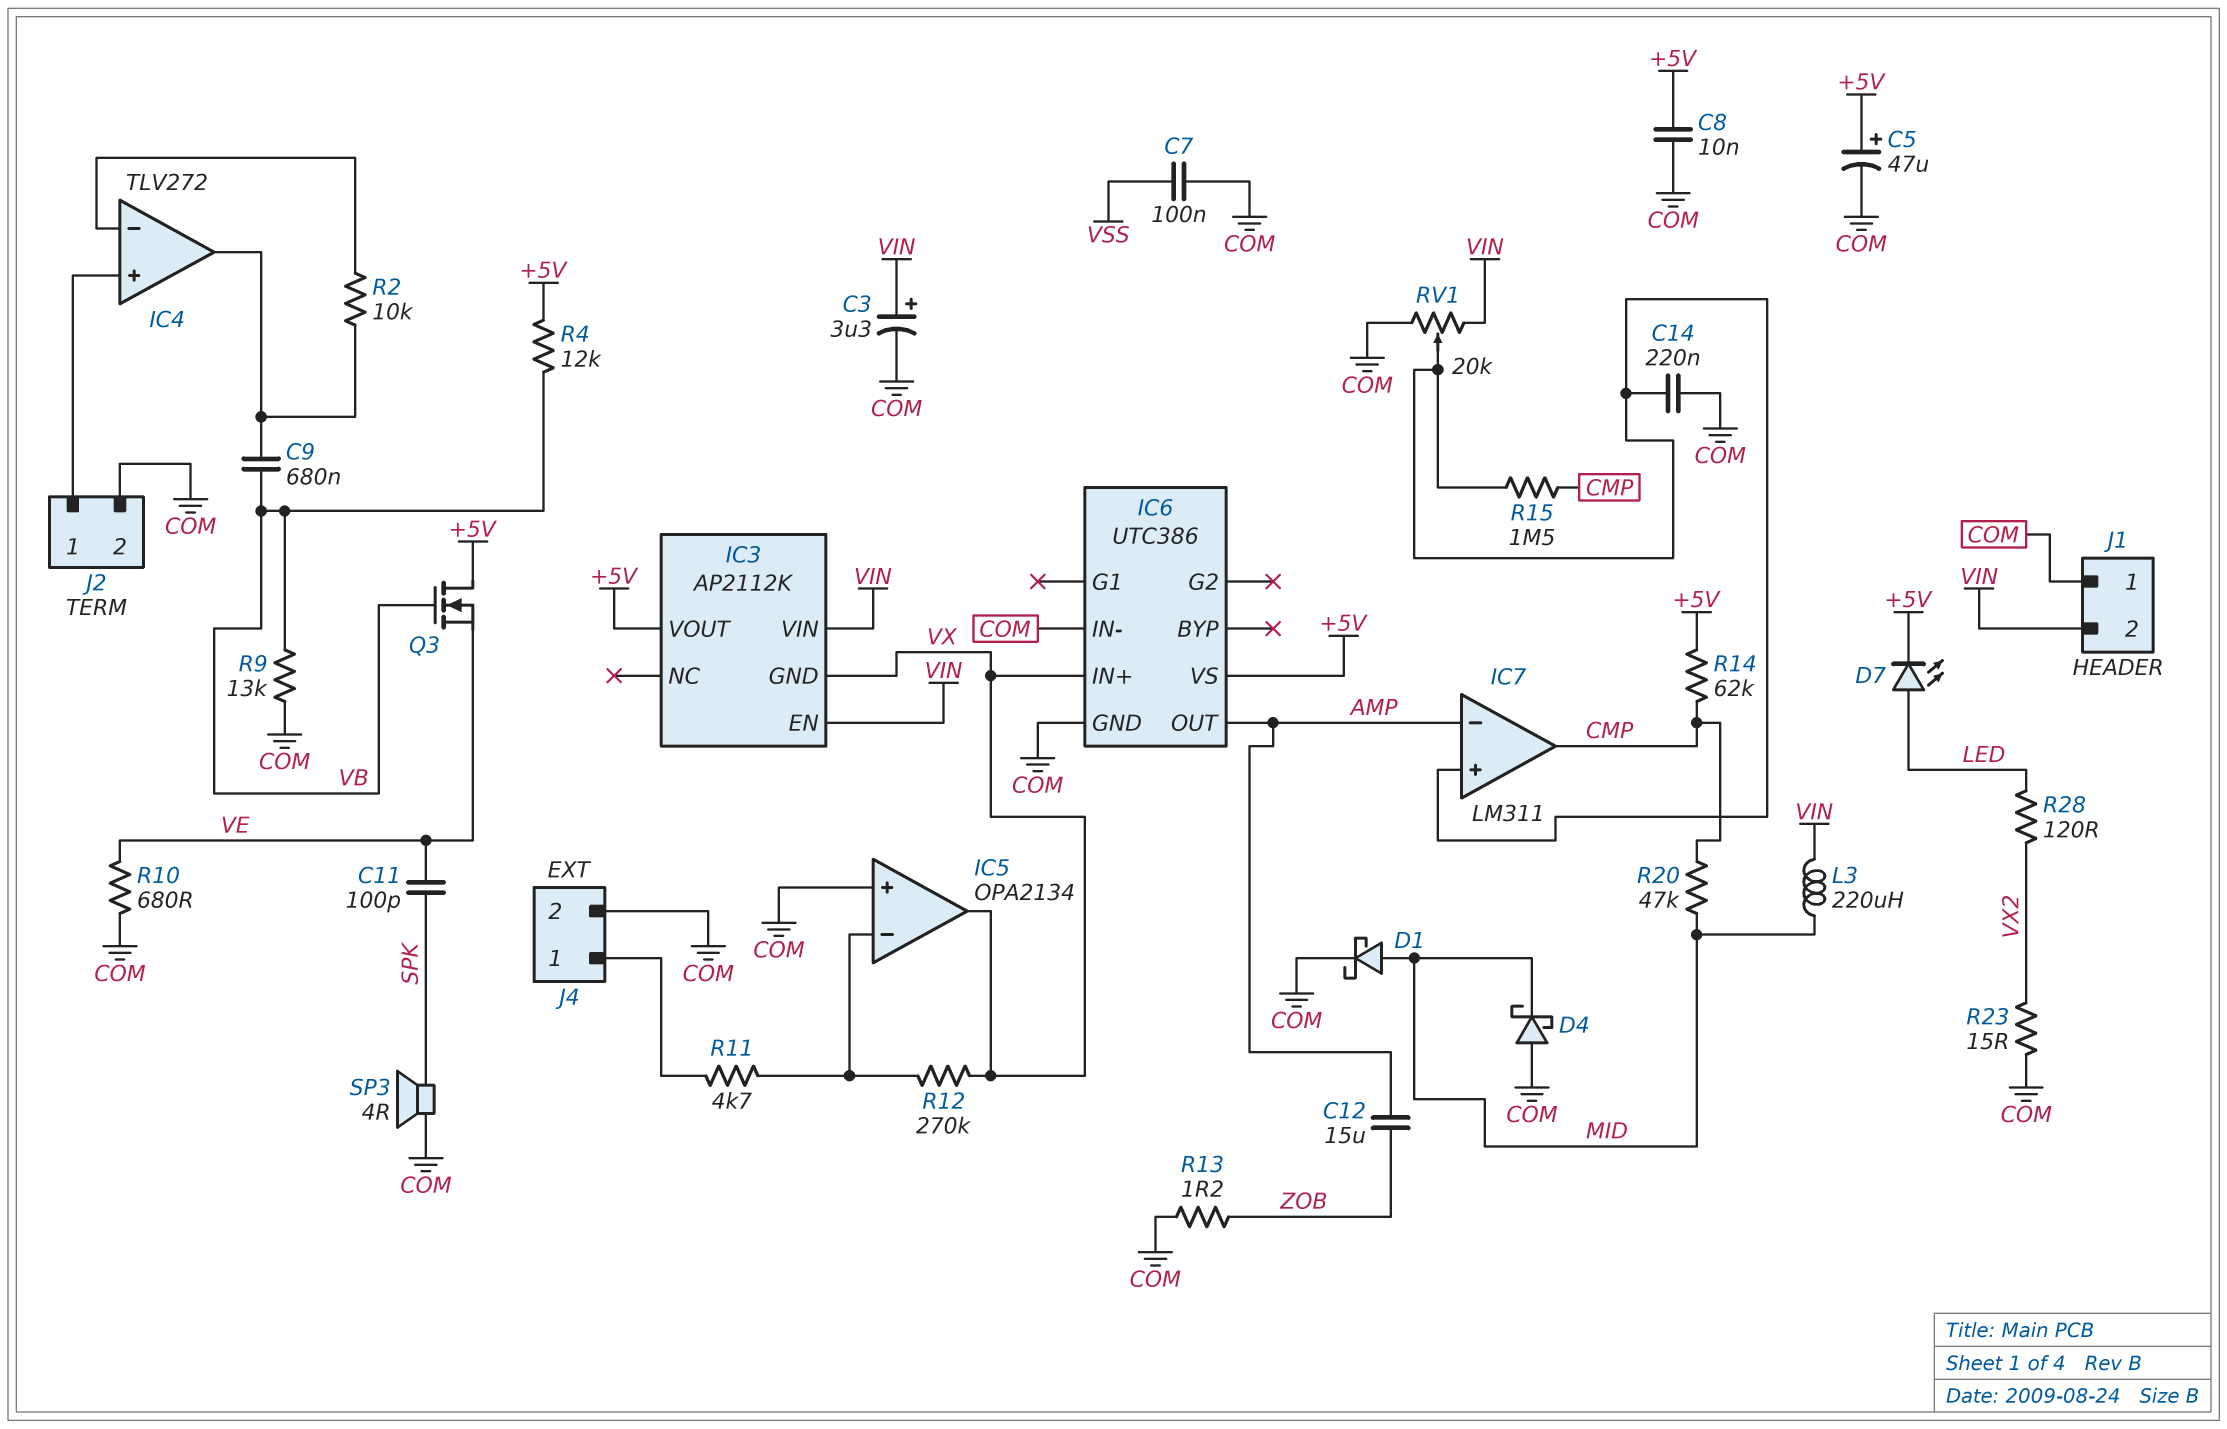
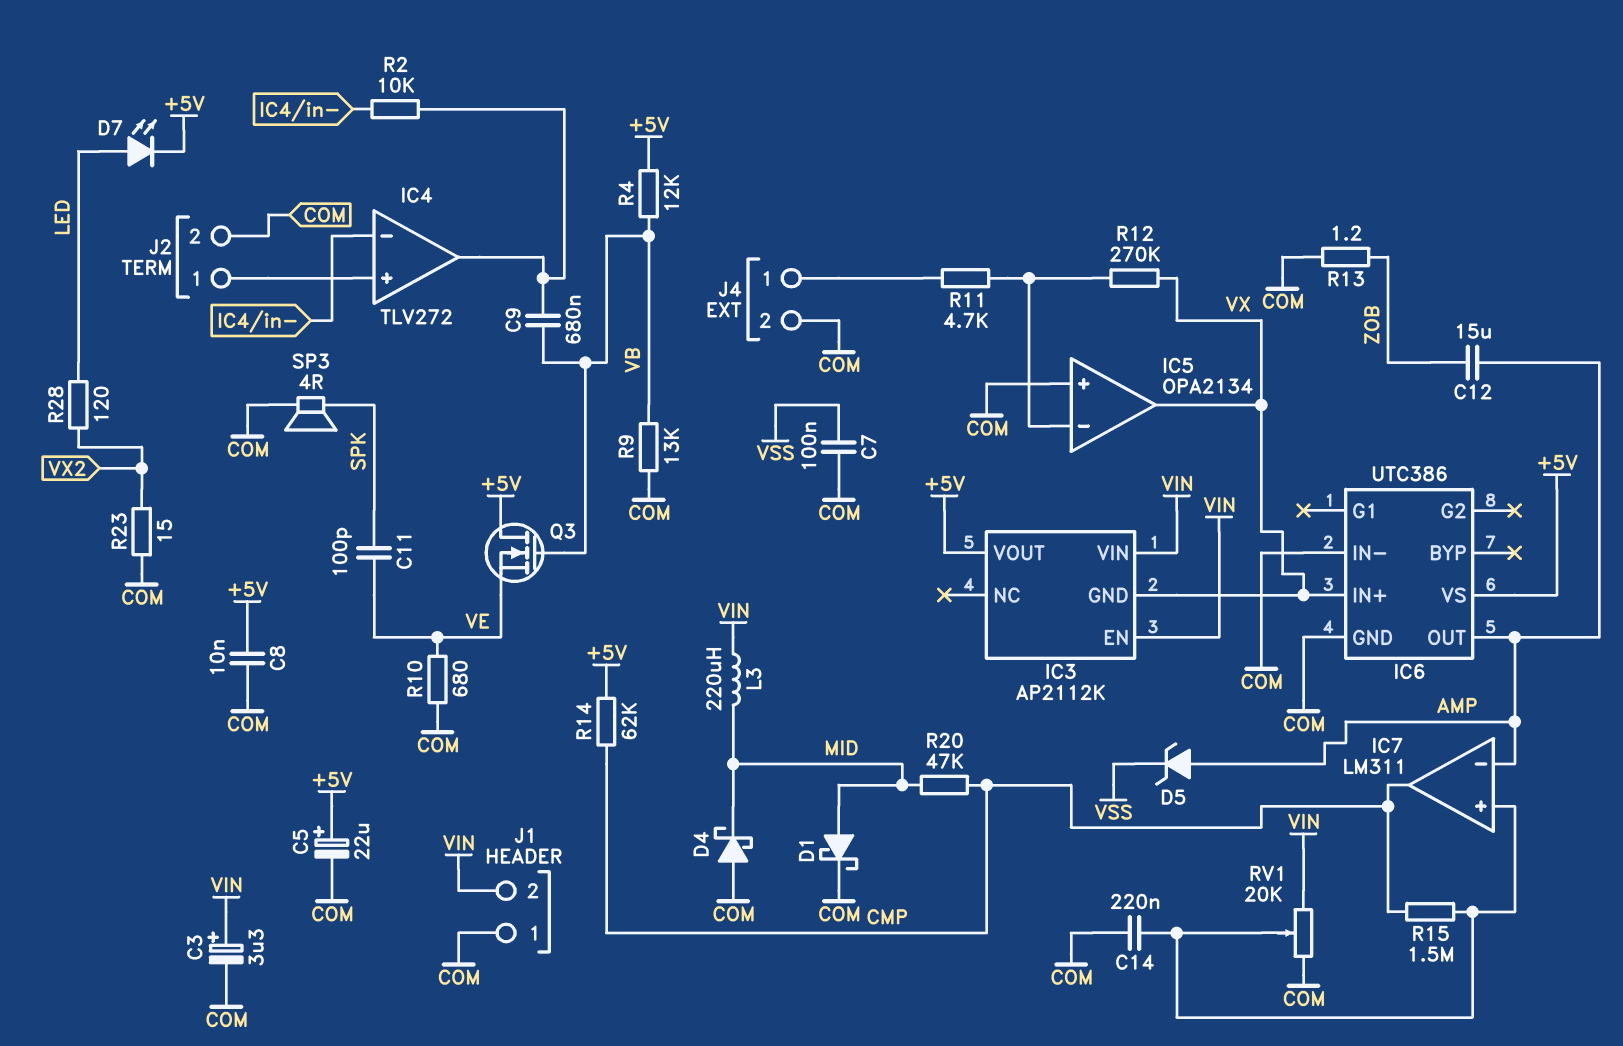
C5: 47uF (plus +5V, minus COM) -> 22uF (plus +5V, minus COM)
D5: none -> zener (A AMP, K VSS)

